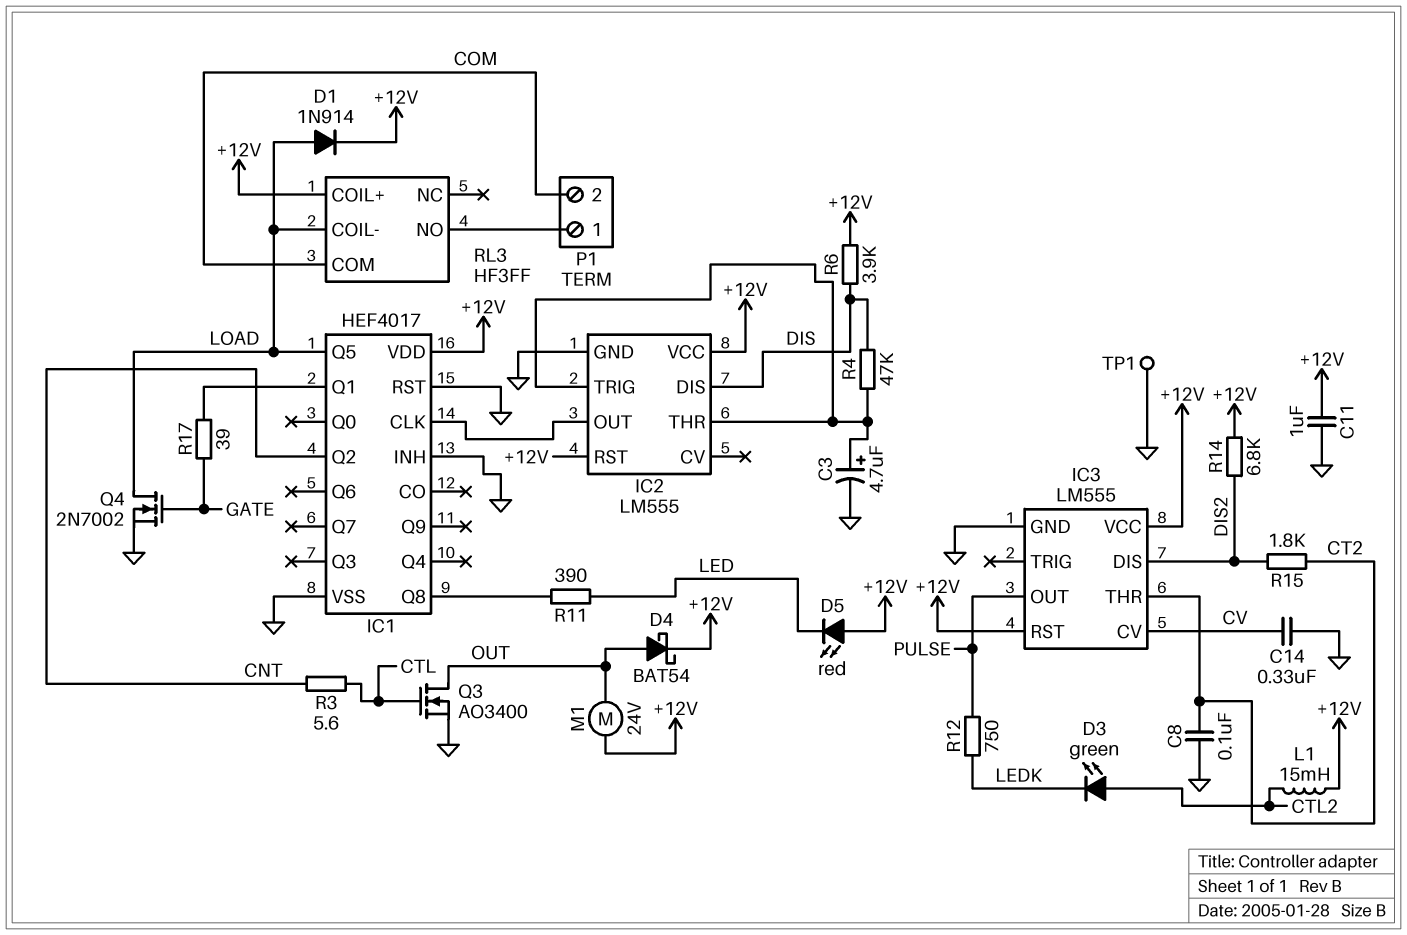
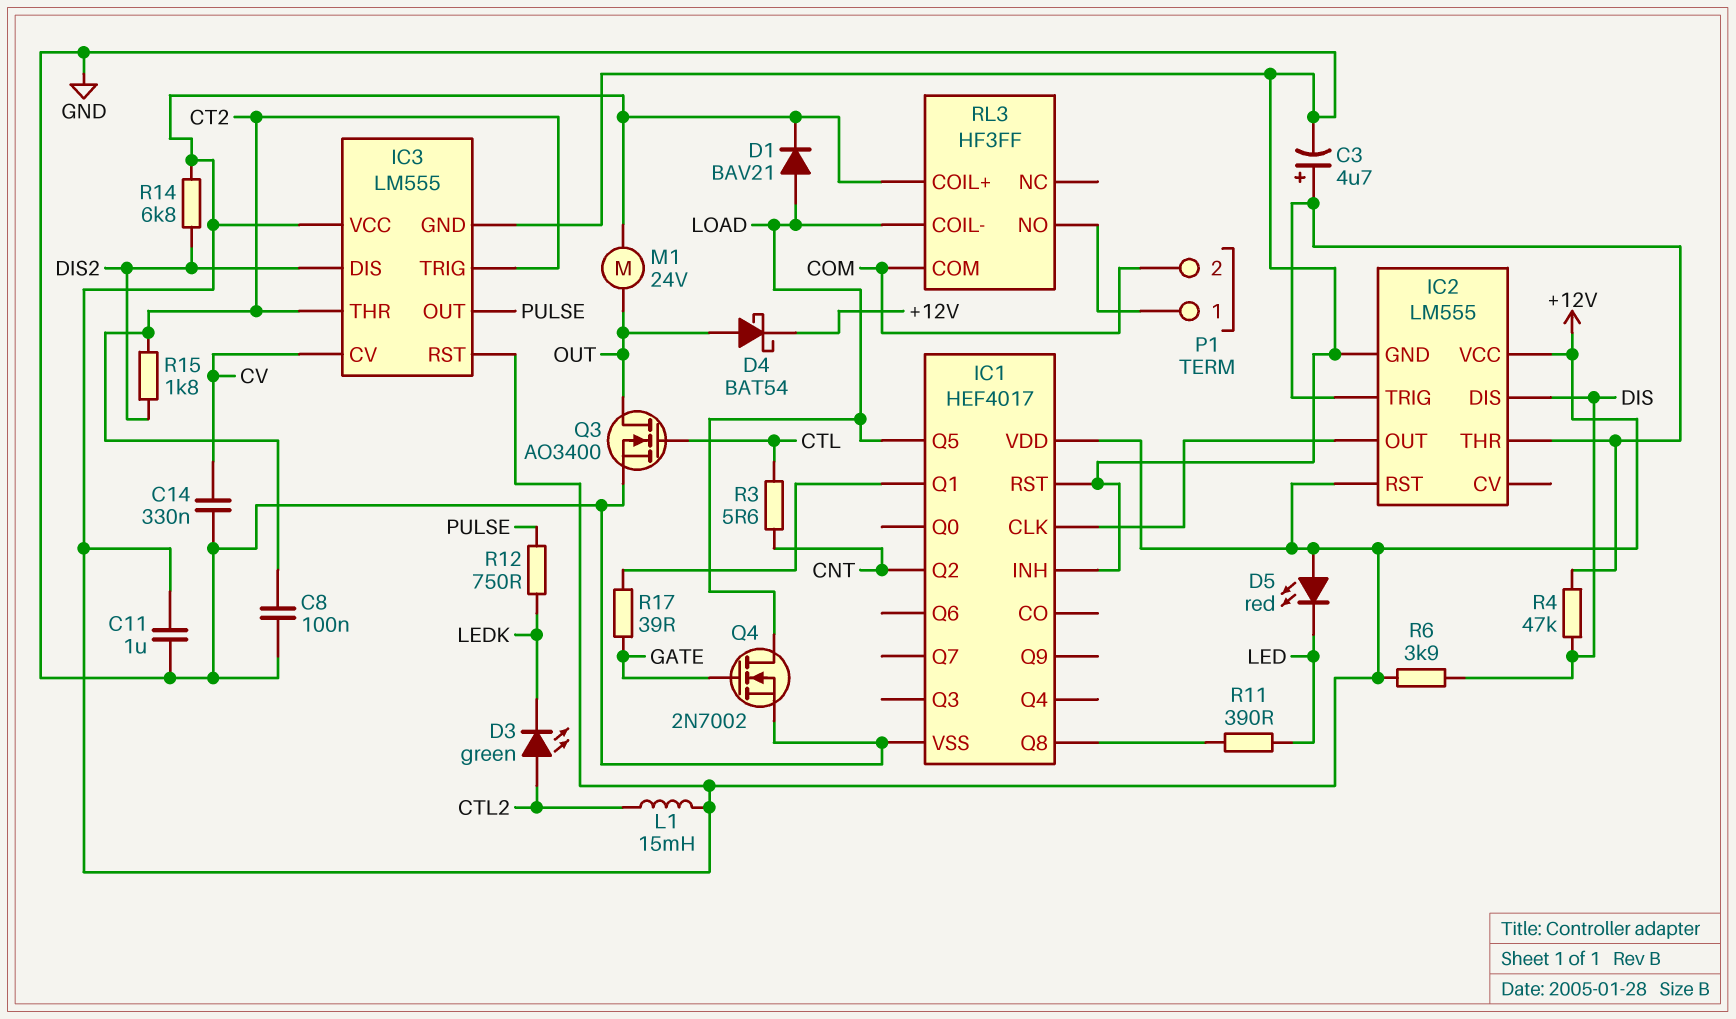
D1: diode 1N914 (A LOAD, K +12V) -> diode BAV21 (A LOAD, K +12V)
IC3 pin TRIG: none -> CT2
TP1: test point (GND) -> none

